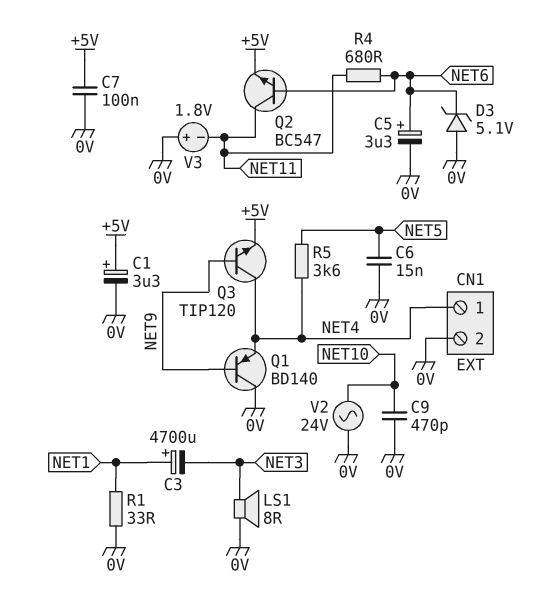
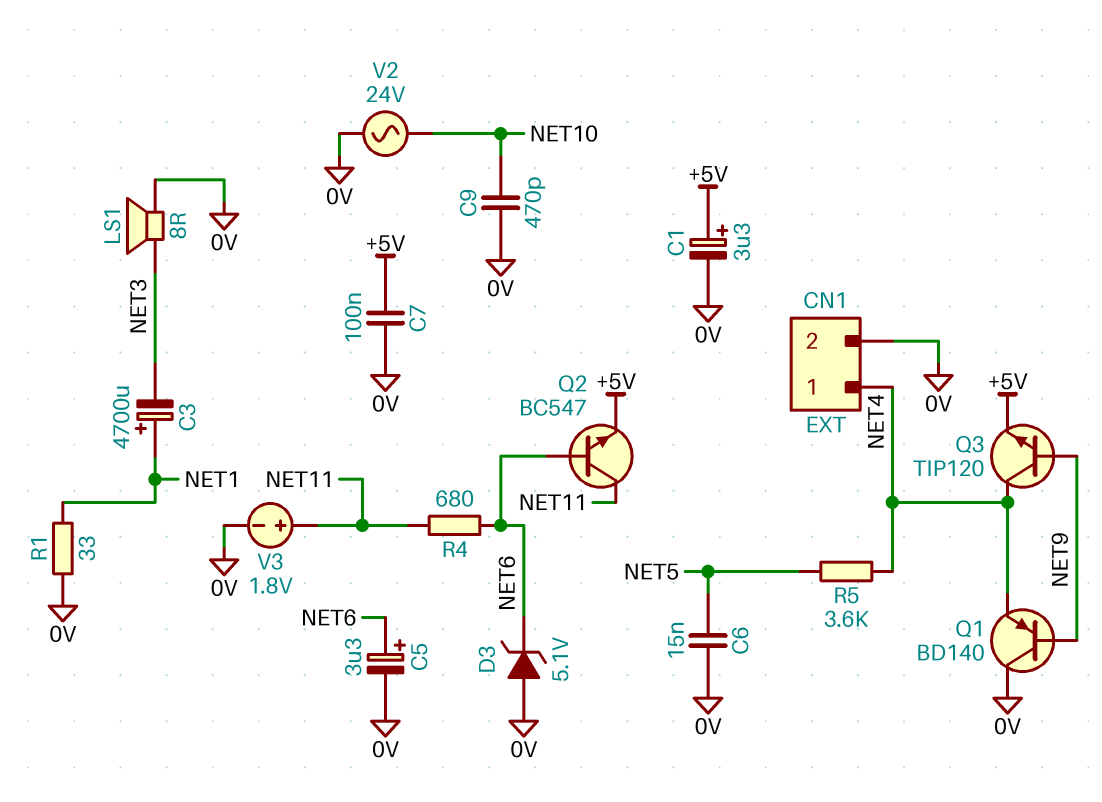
V3: 1.8V (plus 0V, minus NET11) -> 1.8V (plus NET11, minus 0V)

